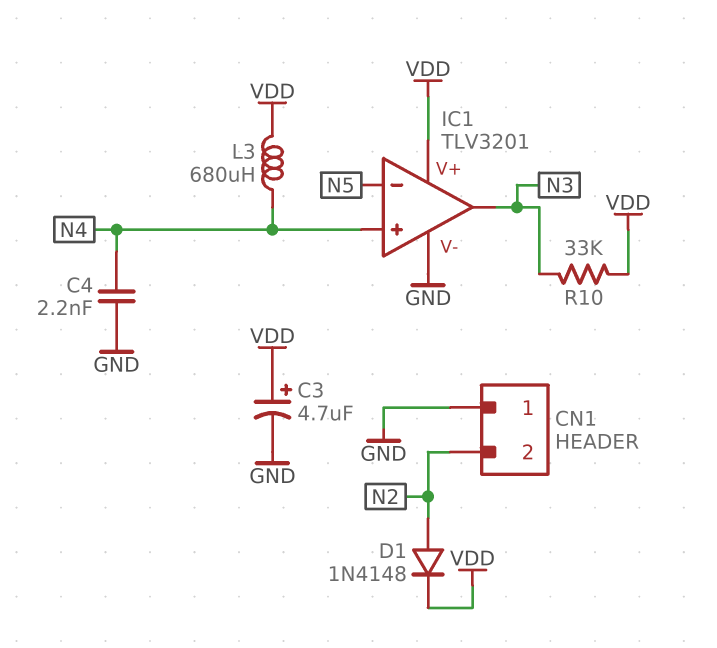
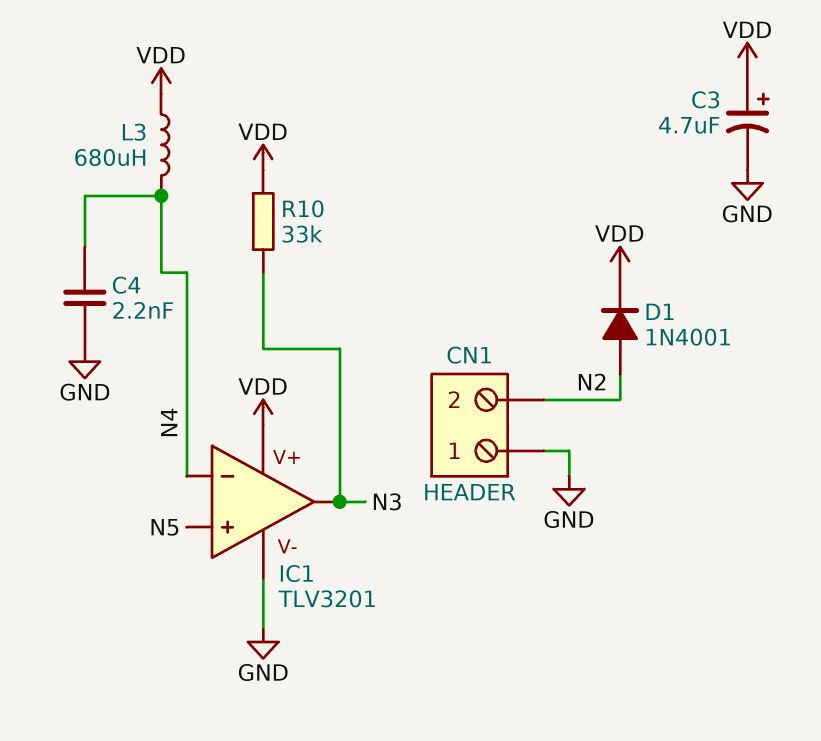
D1: diode 1N4148 (A N2, K VDD) -> diode 1N4001 (A N2, K VDD)
IC1 pin in+: N4 -> N5
IC1 pin in-: N5 -> N4

